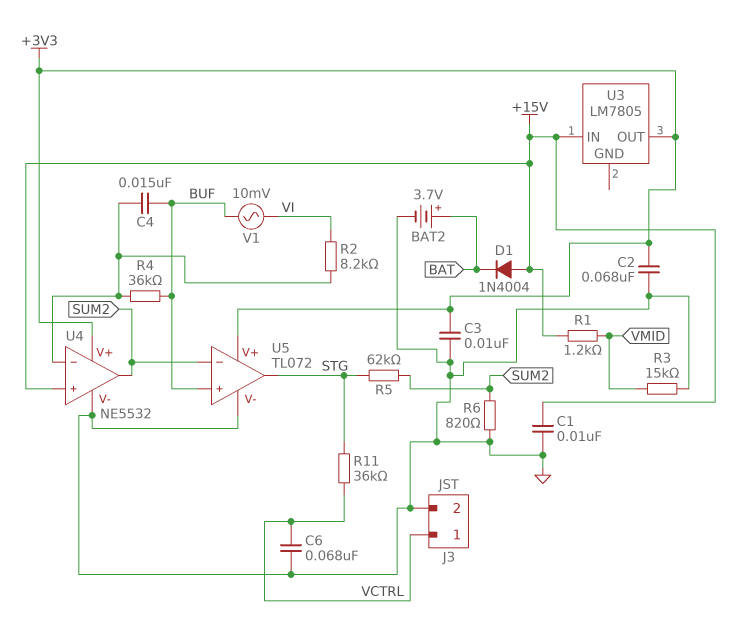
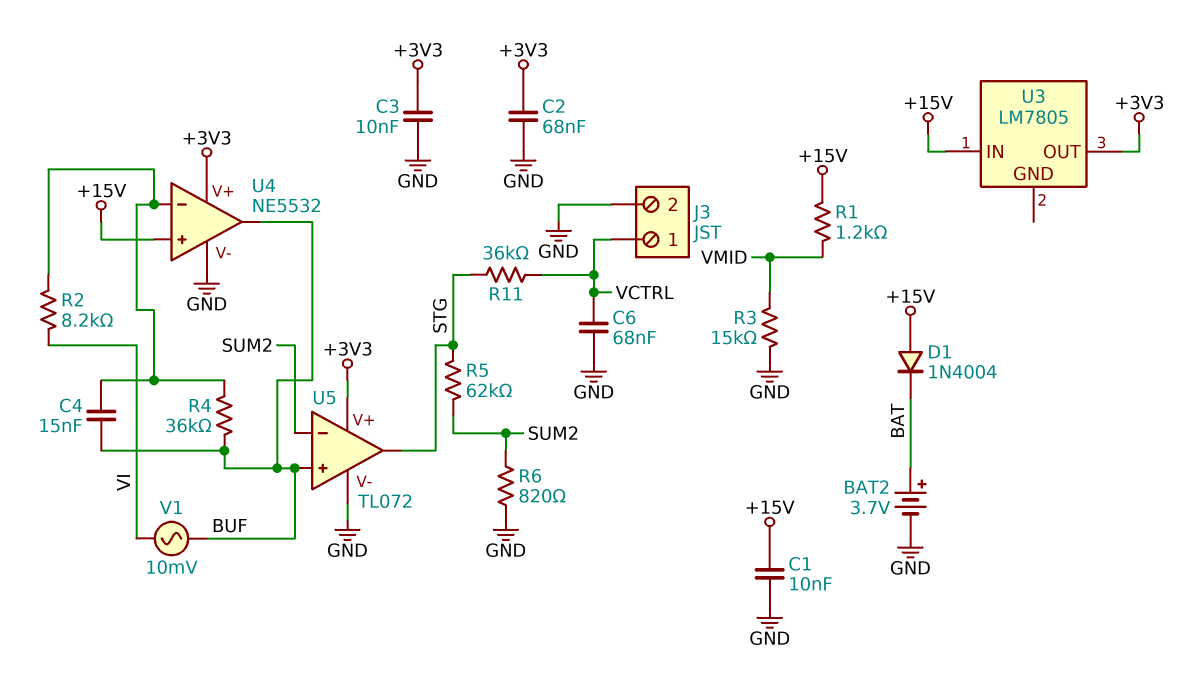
U4 pin out: SUM2 -> BUF

